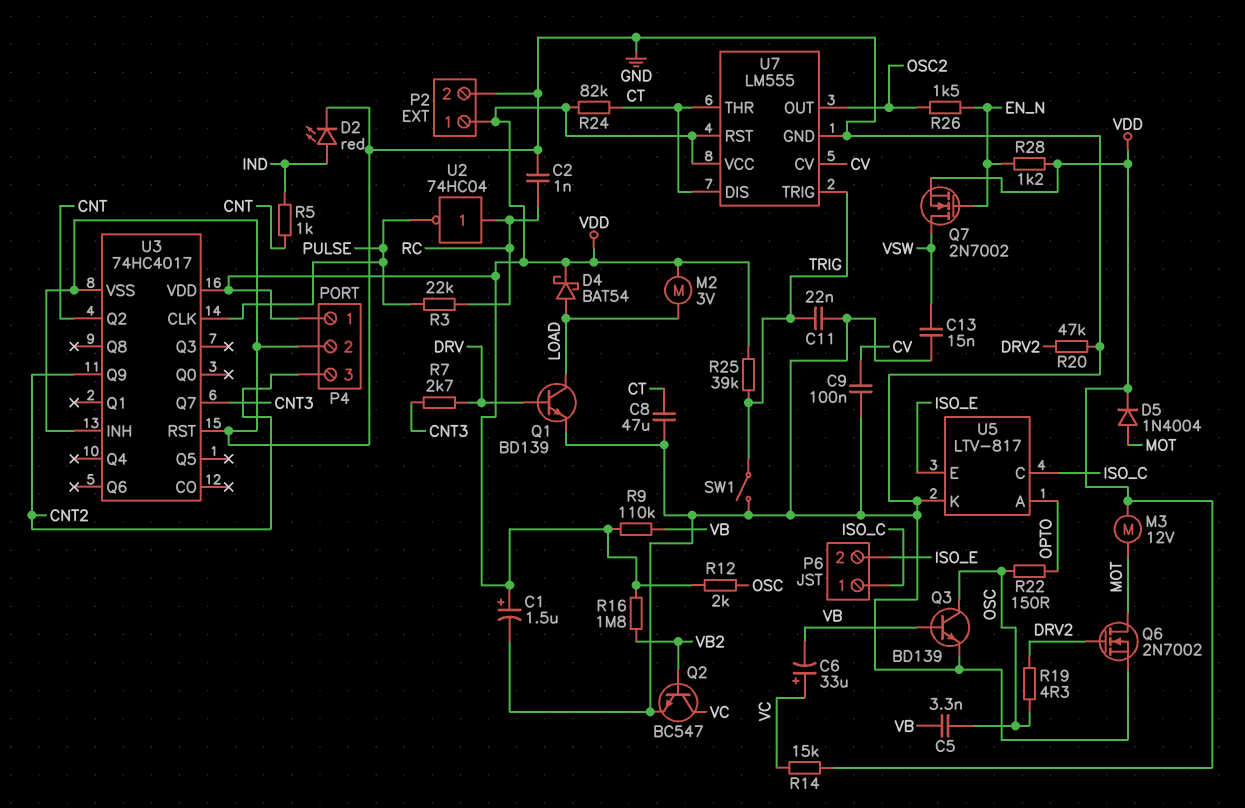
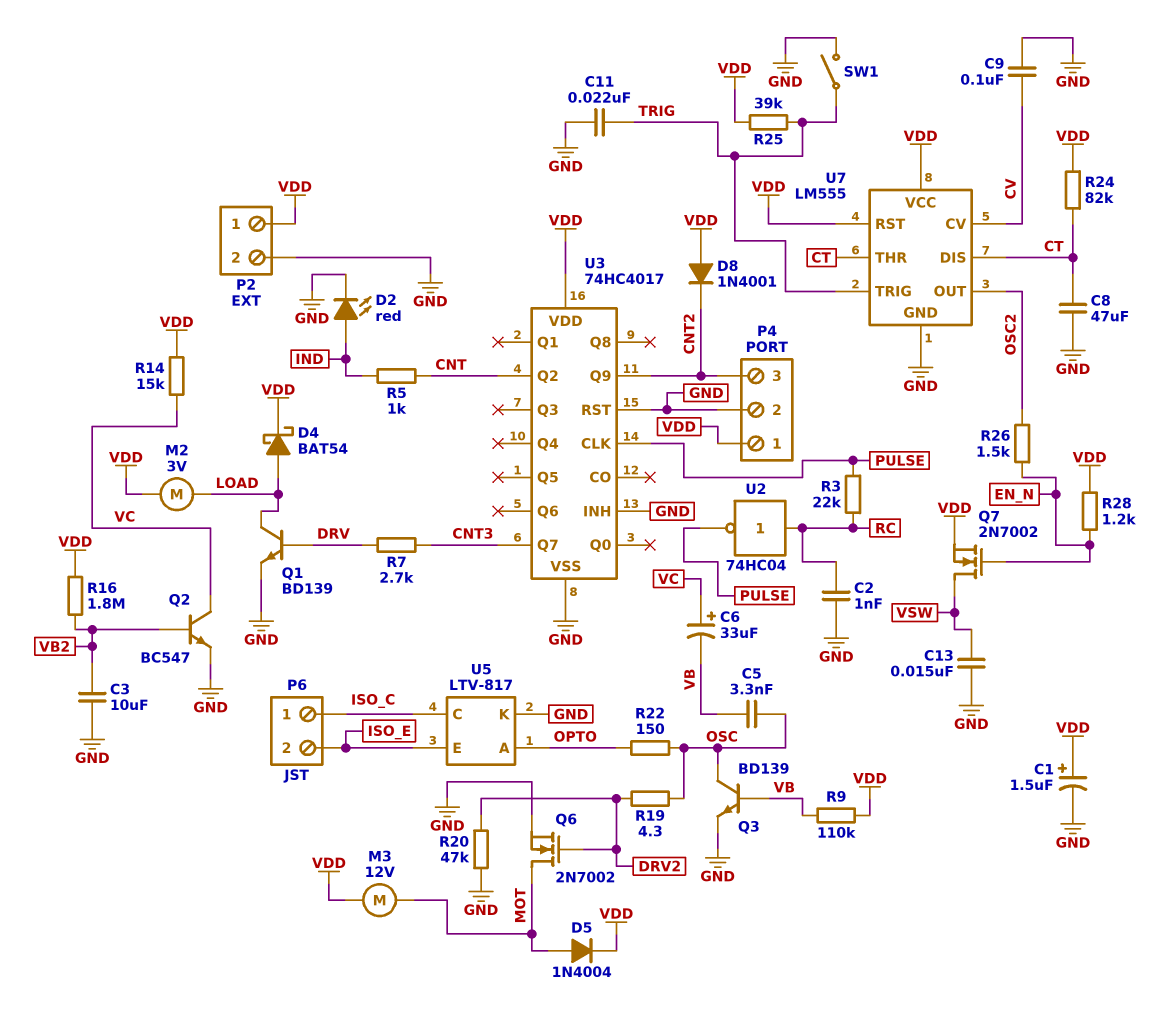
C3: none -> 10uF (GND, VB2)
D8: none -> diode 1N4001 (A VDD, K CNT2)
R12: 2k (OSC, VDD) -> none

